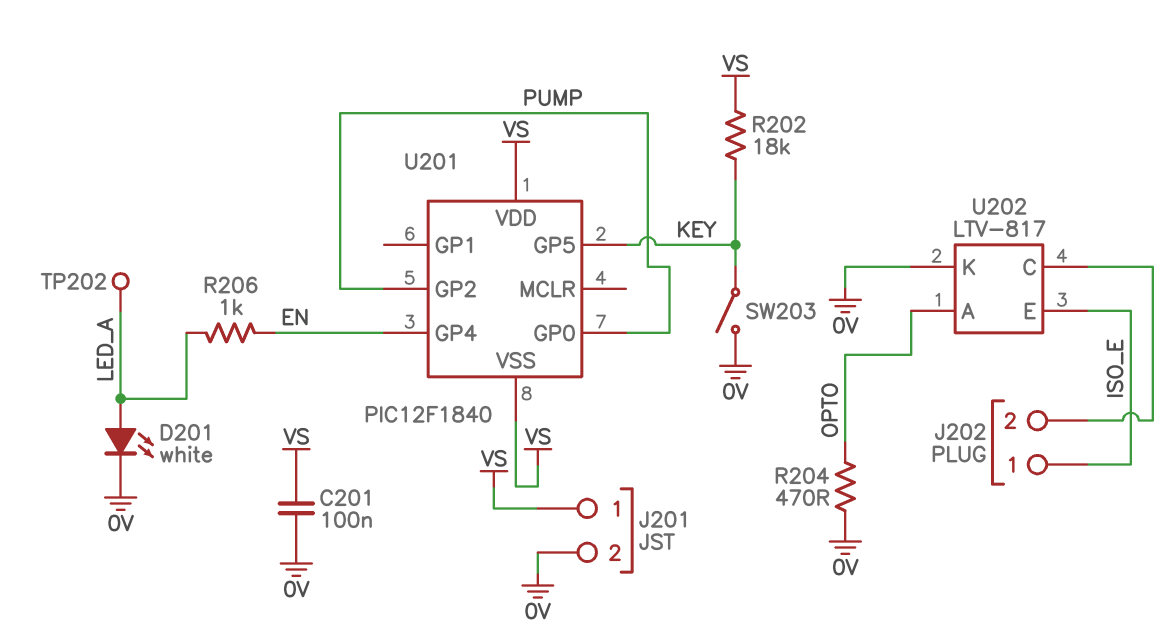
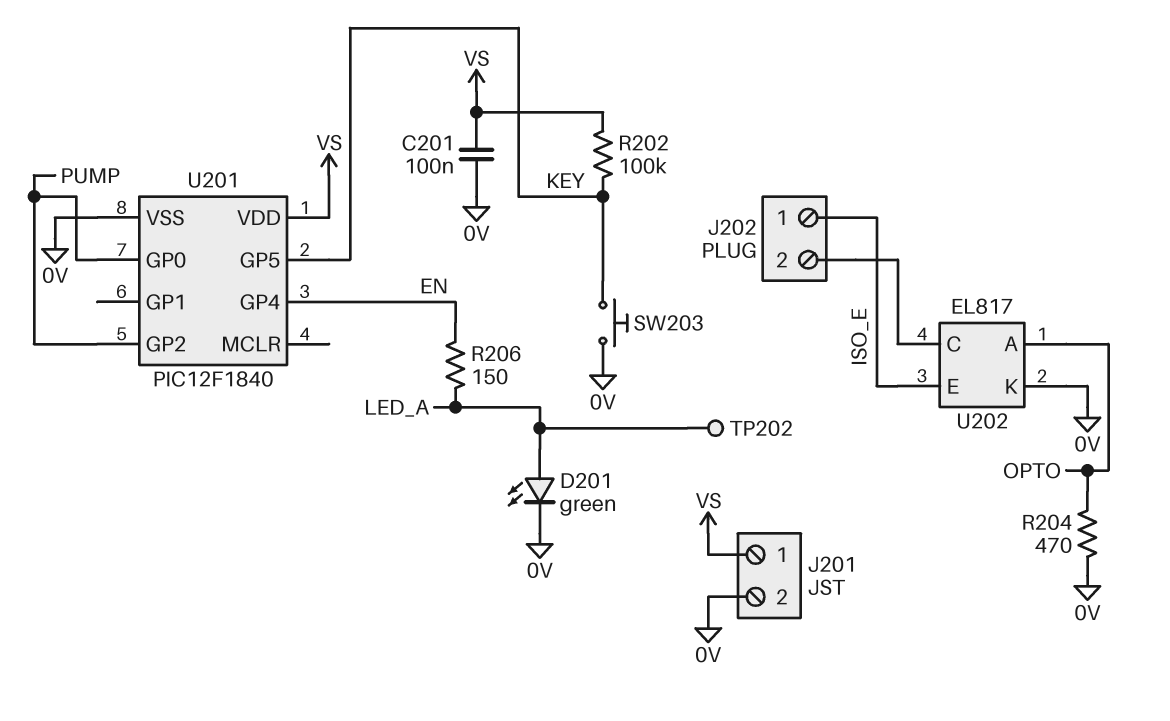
D201: LED white (A LED_A, K 0V) -> LED green (A LED_A, K 0V)
R202: 18k (KEY, VS) -> 100k (KEY, VS)
R206: 1k (EN, LED_A) -> 150 (EN, LED_A)
SW203: switch (0V, KEY) -> button (0V, KEY)
U201 pin VSS: VS -> 0V
U202: LTV-817 -> EL817

